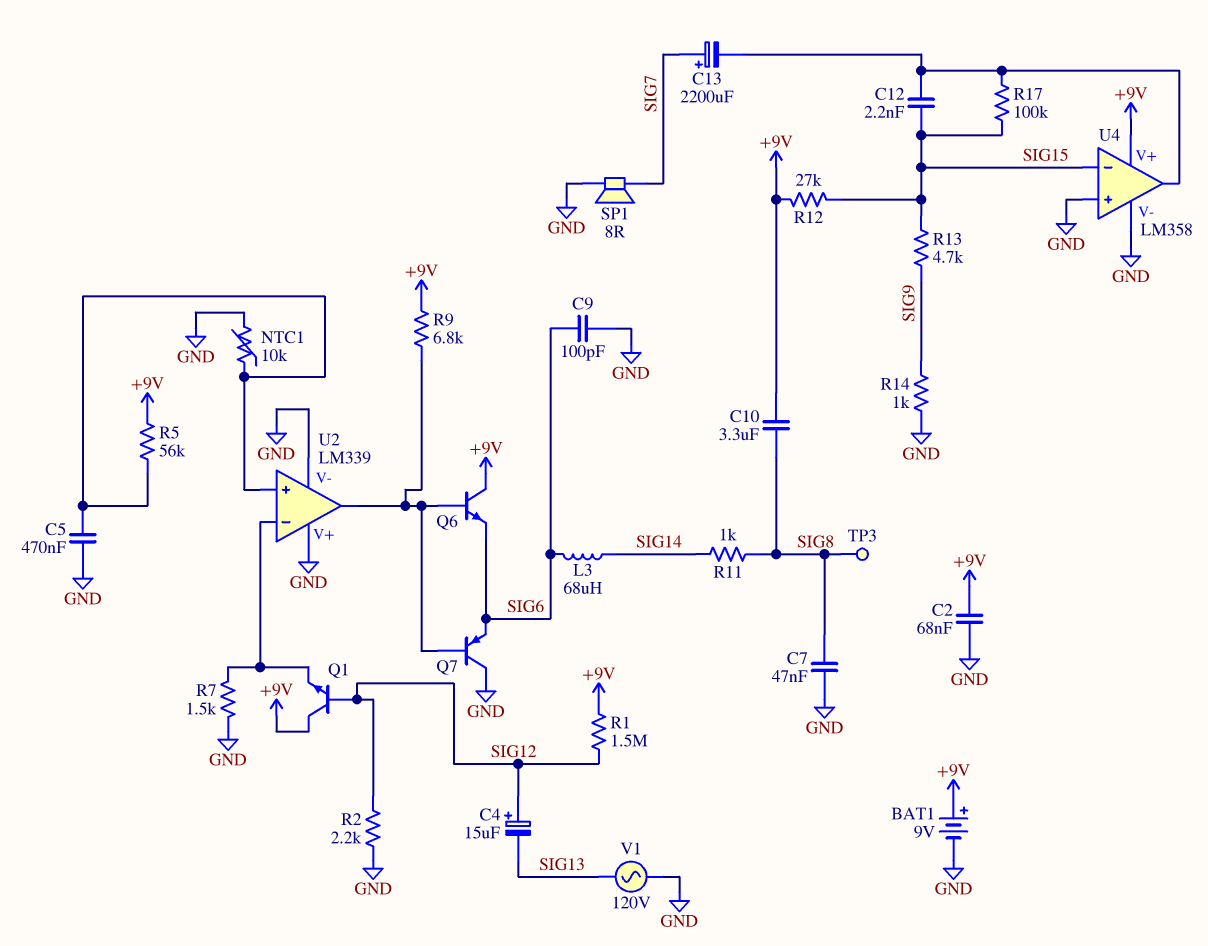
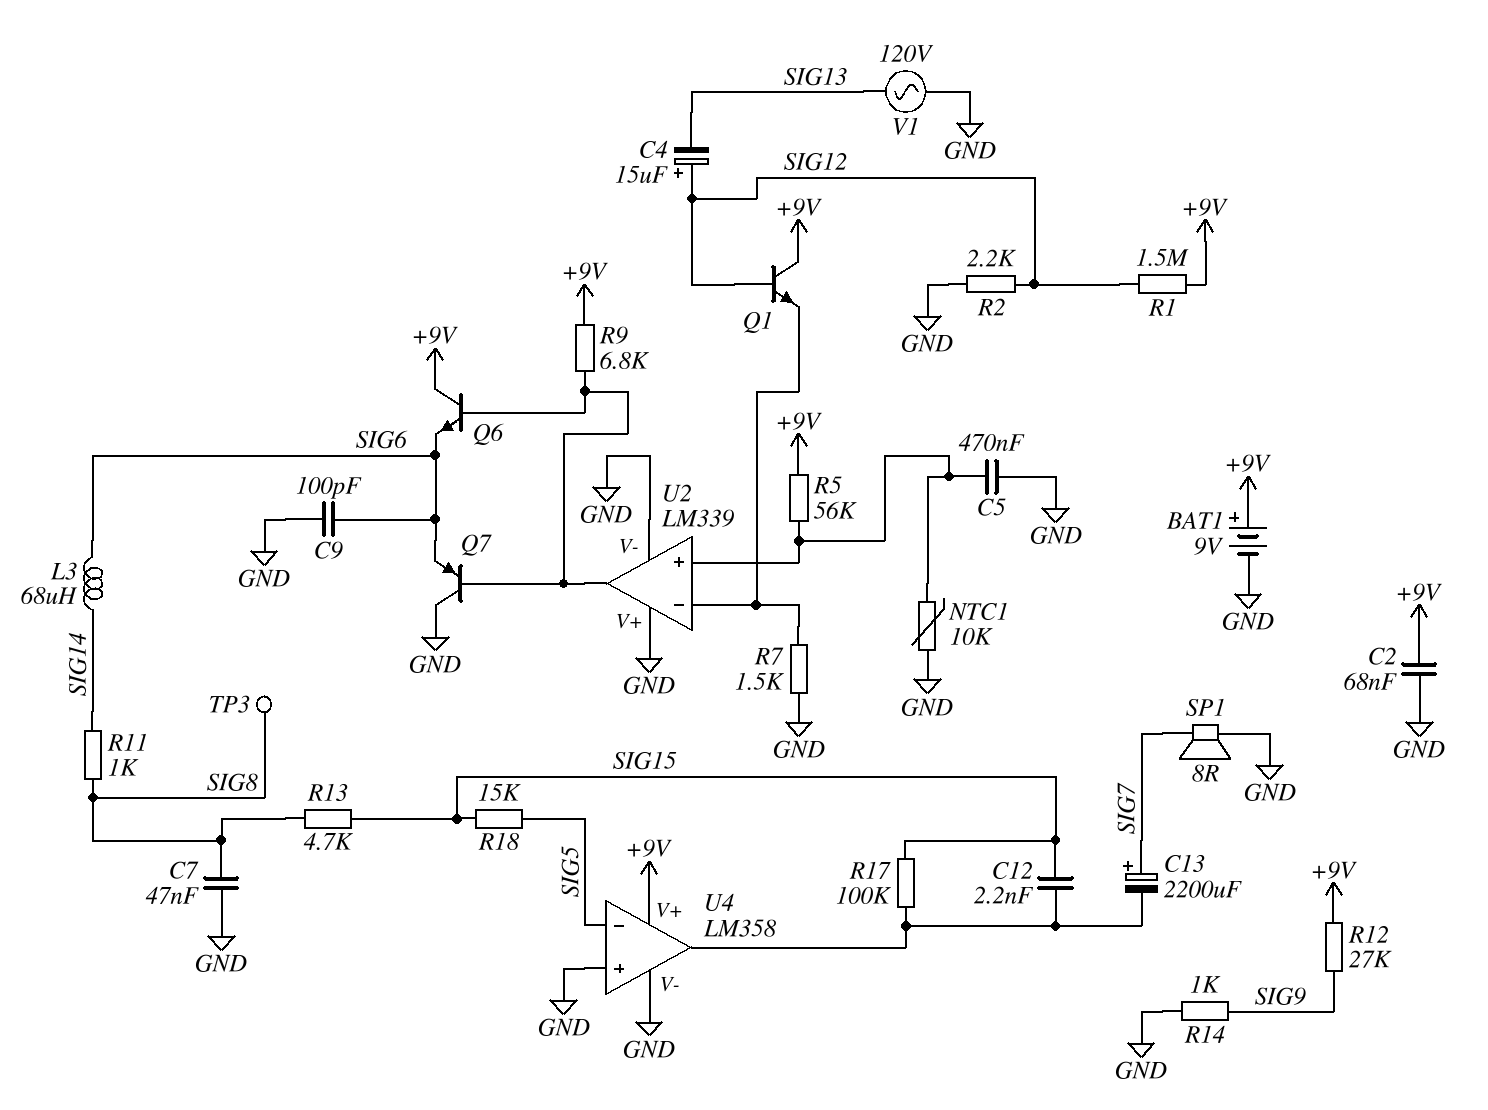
C10: 3.3uF (+9V, SIG8) -> none
R12: 27k (+9V, SIG15) -> 27k (+9V, SIG9)
R13: 4.7k (SIG9, SIG15) -> 4.7k (SIG8, SIG15)
R18: none -> 15k (SIG5, SIG15)
U4 pin in-: SIG15 -> SIG5

